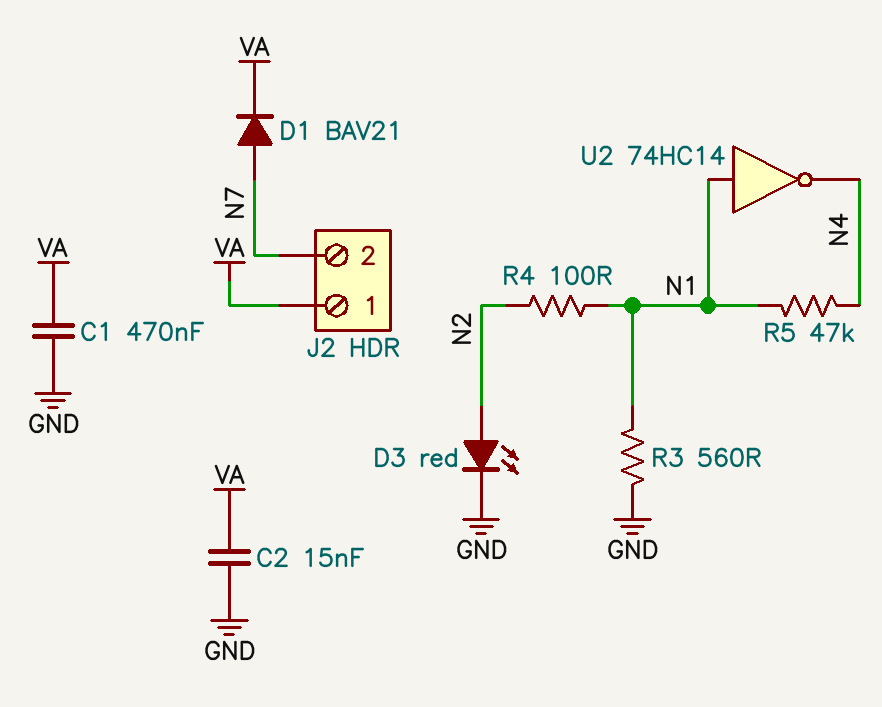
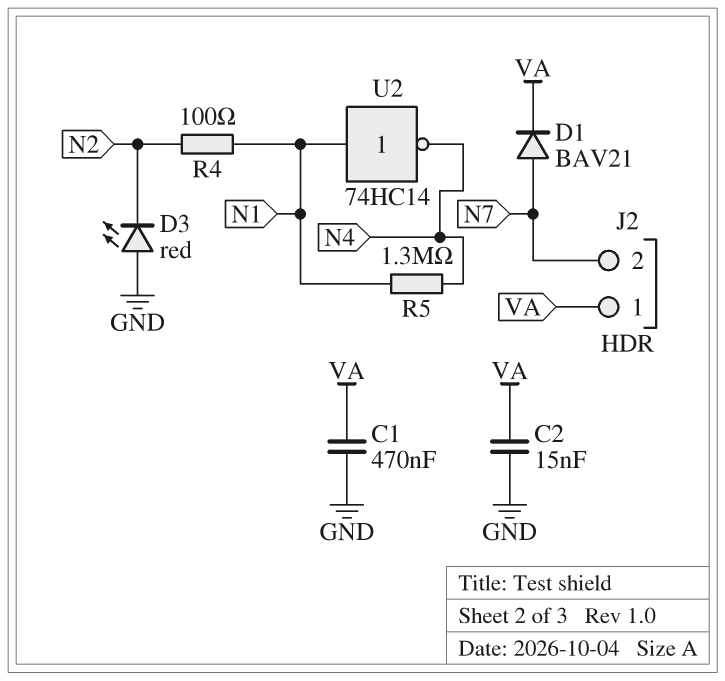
D3: LED red (A N2, K GND) -> LED red (A GND, K N2)
R3: 560 (GND, N1) -> none
R5: 47k (N1, N4) -> 1.3M (N1, N4)

